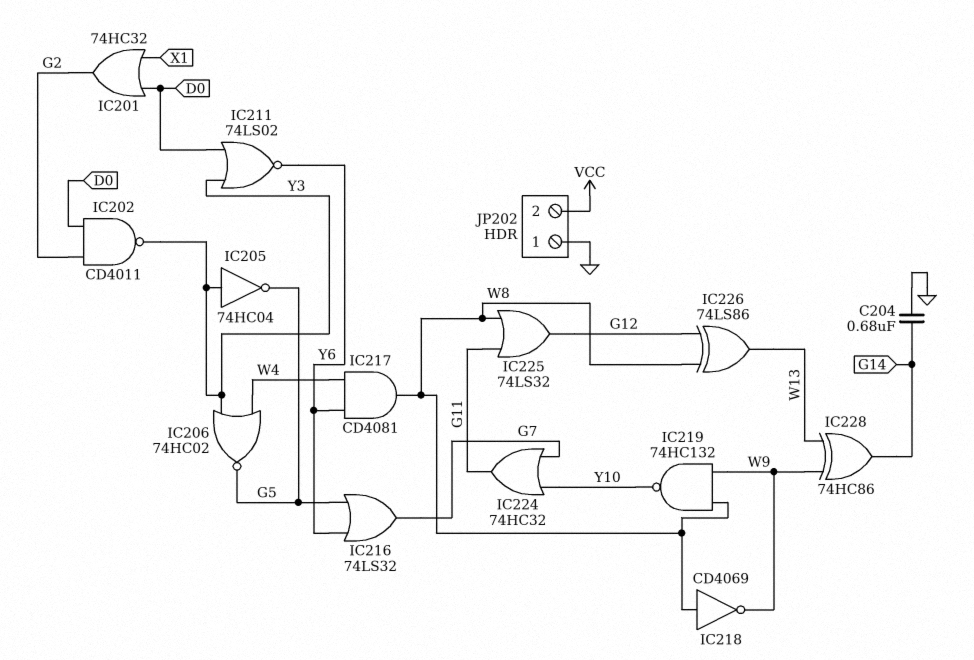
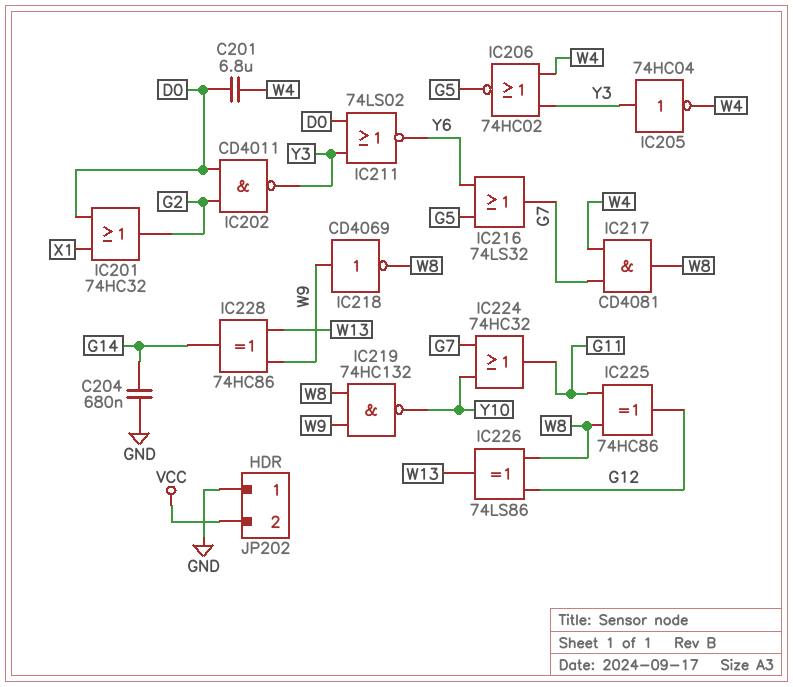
C201: none -> 6.8uF (D0, W4)
IC205: NOT 74HC04 (in Y3, out G5) -> NOT 74HC04 (in Y3, out W4)
IC217: AND CD4081 (in W4, in Y6, out W8) -> AND CD4081 (in G7, in W4, out W8)
IC218: NOT CD4069 (in W8, out W9) -> NOT CD4069 (in W9, out W8)
IC225: OR 74LS32 (in G11, in W8, out G12) -> XOR 74HC86 (in G11, in W8, out G12)

